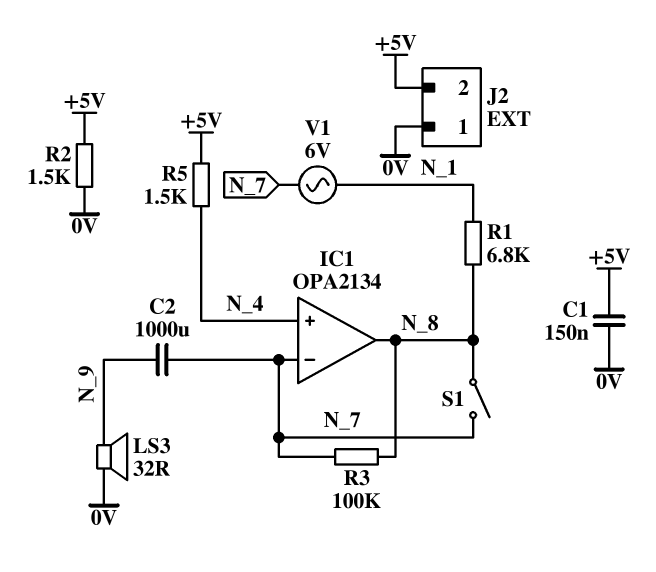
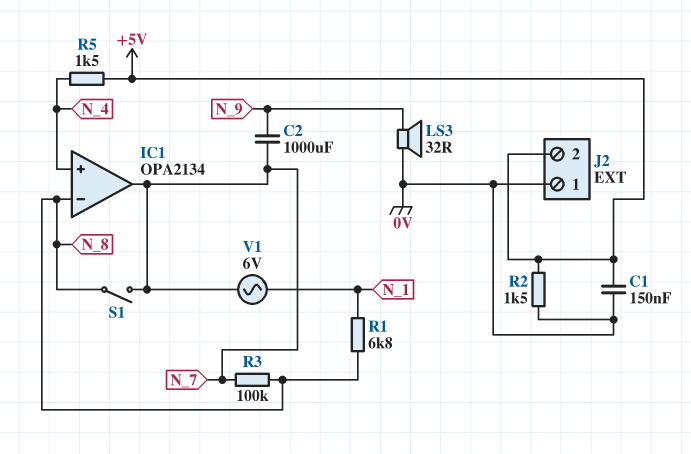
IC1 pin in-: N_7 -> N_8
IC1 pin out: N_8 -> N_7

